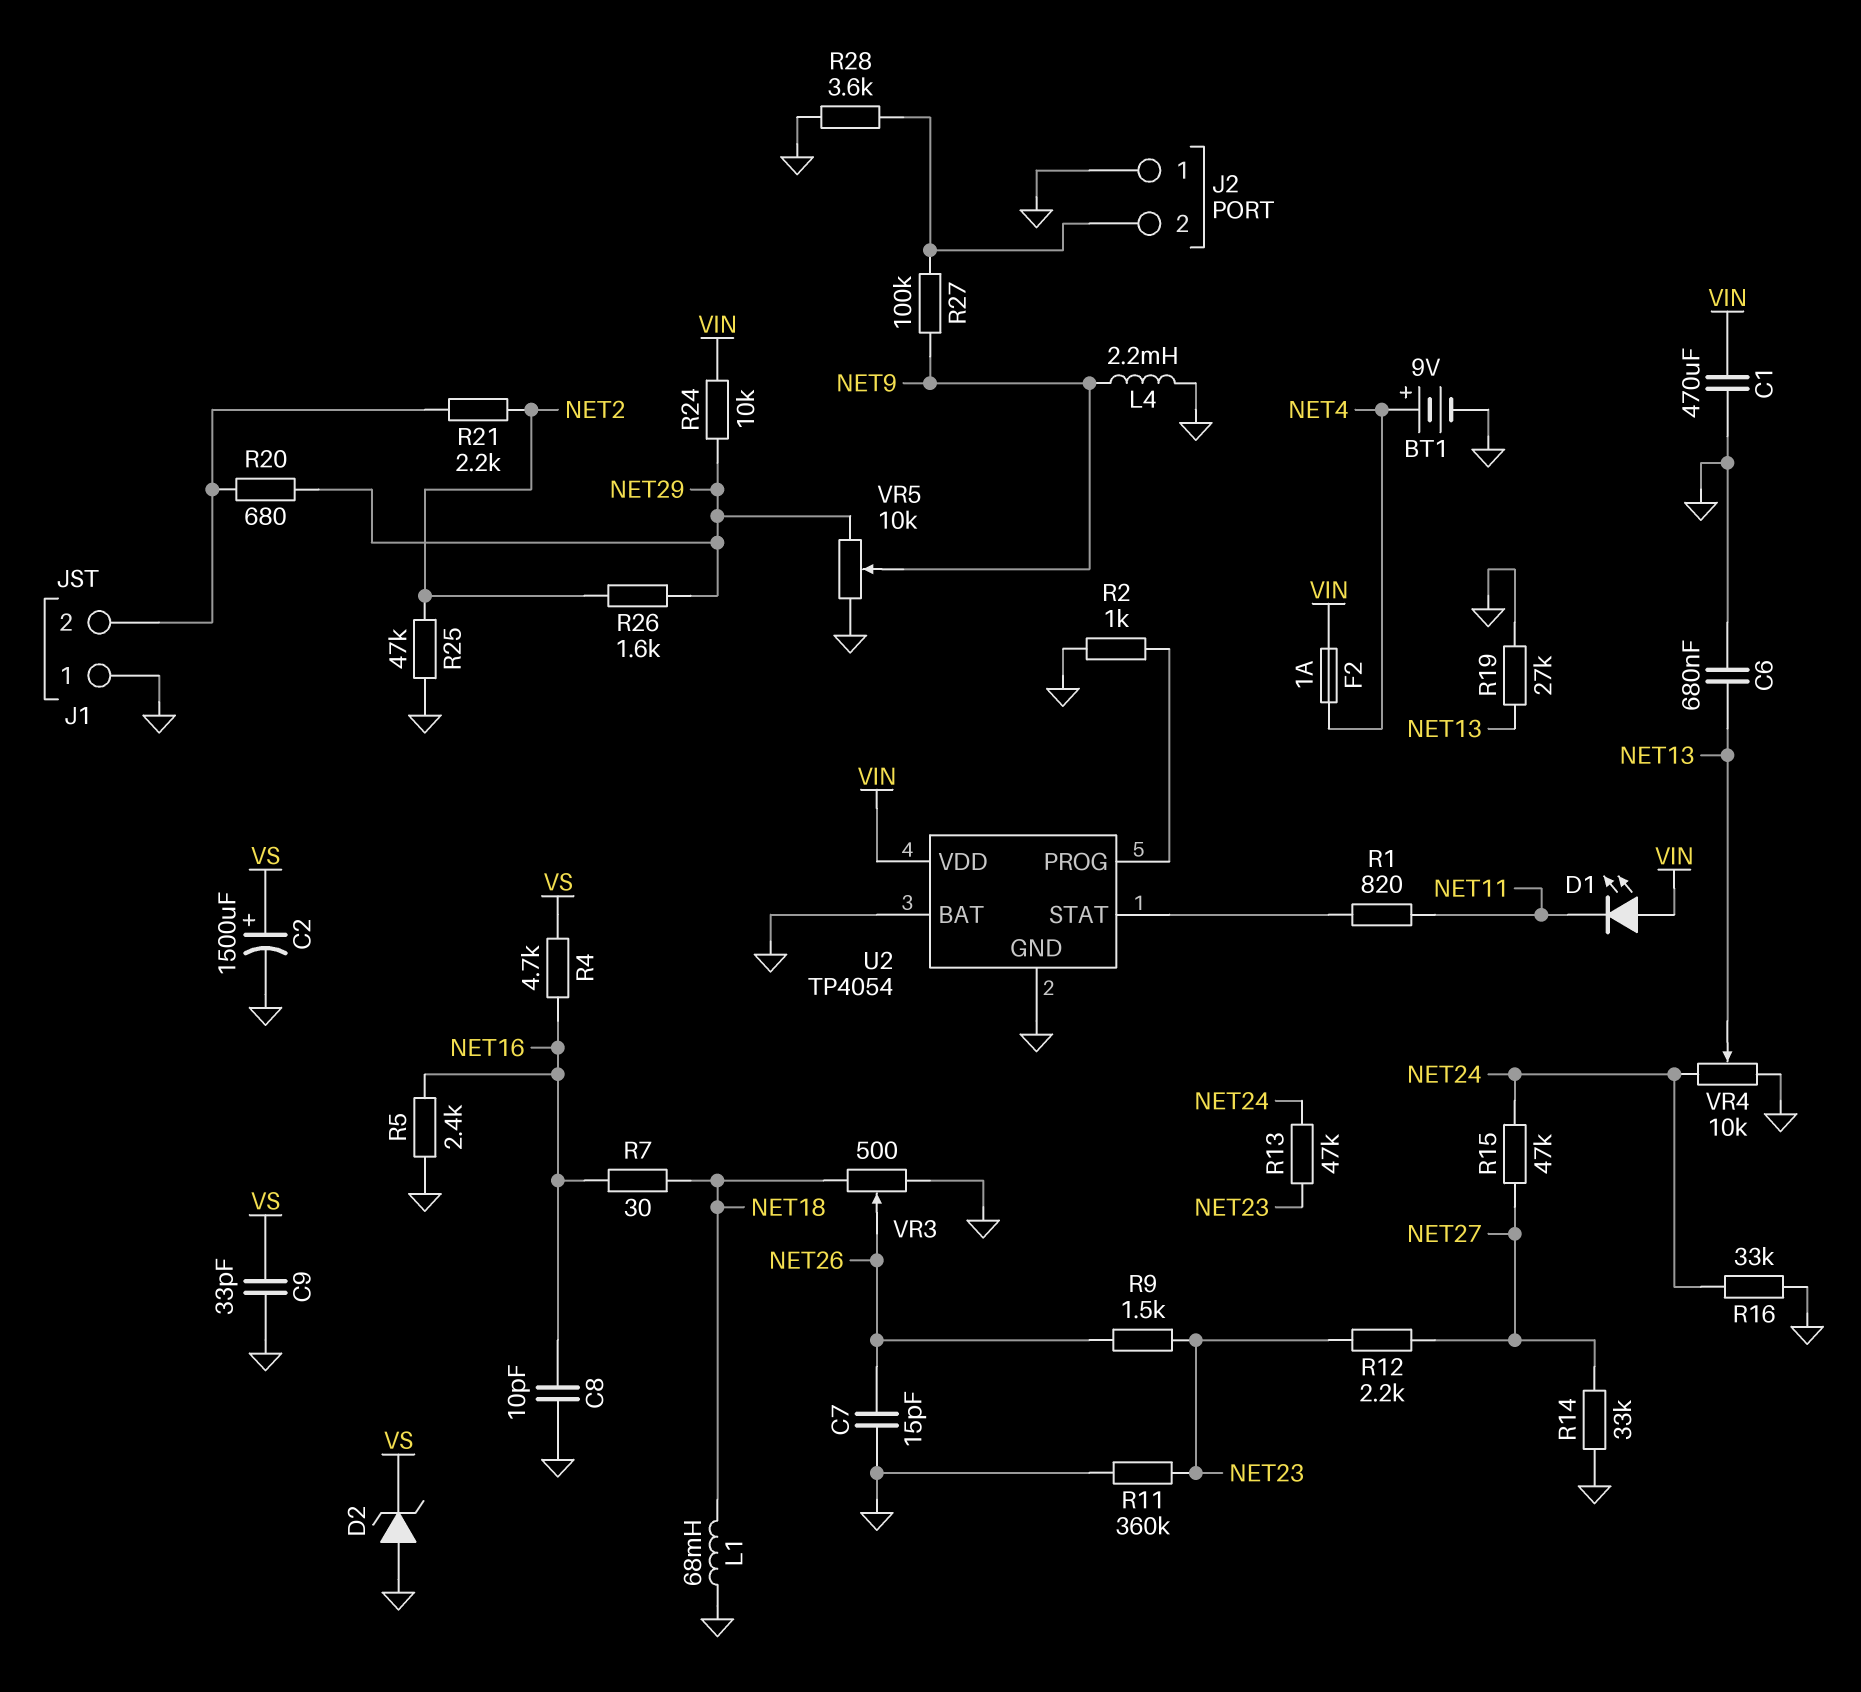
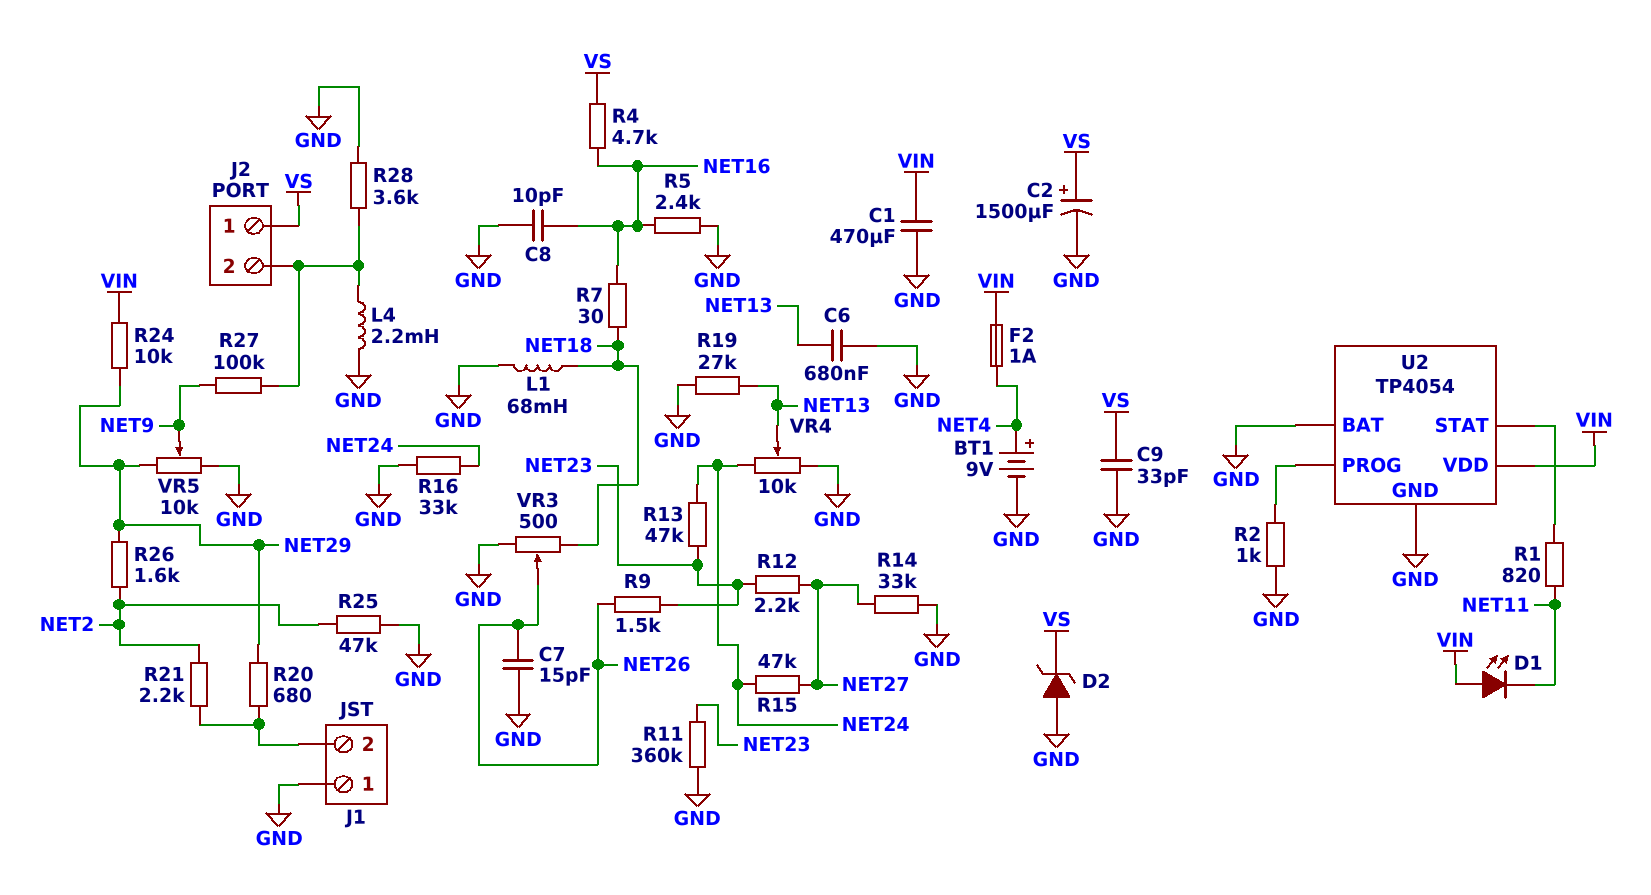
J2 pin 1: GND -> VS
L4: 2.2mH (GND, NET9) -> 2.2mH (GND, J2/2)

